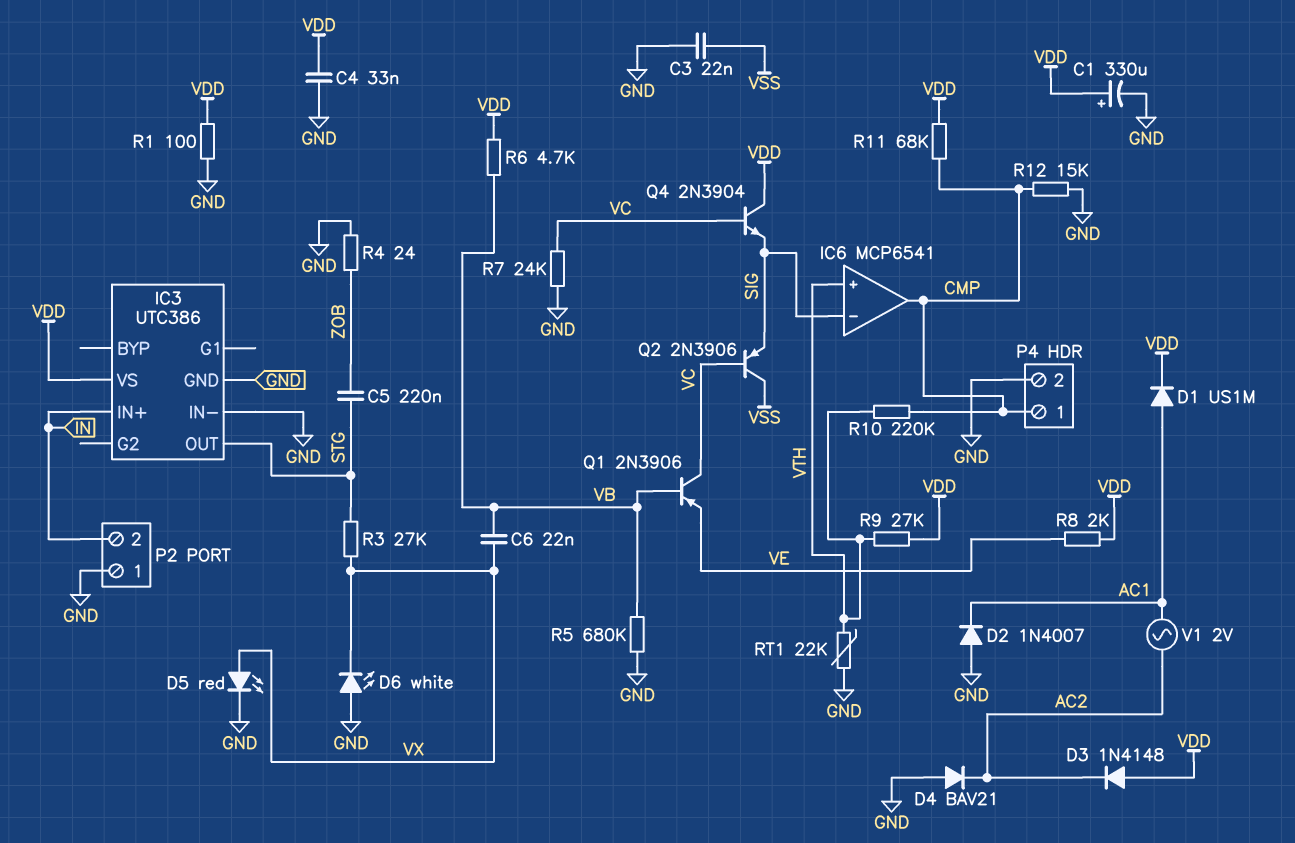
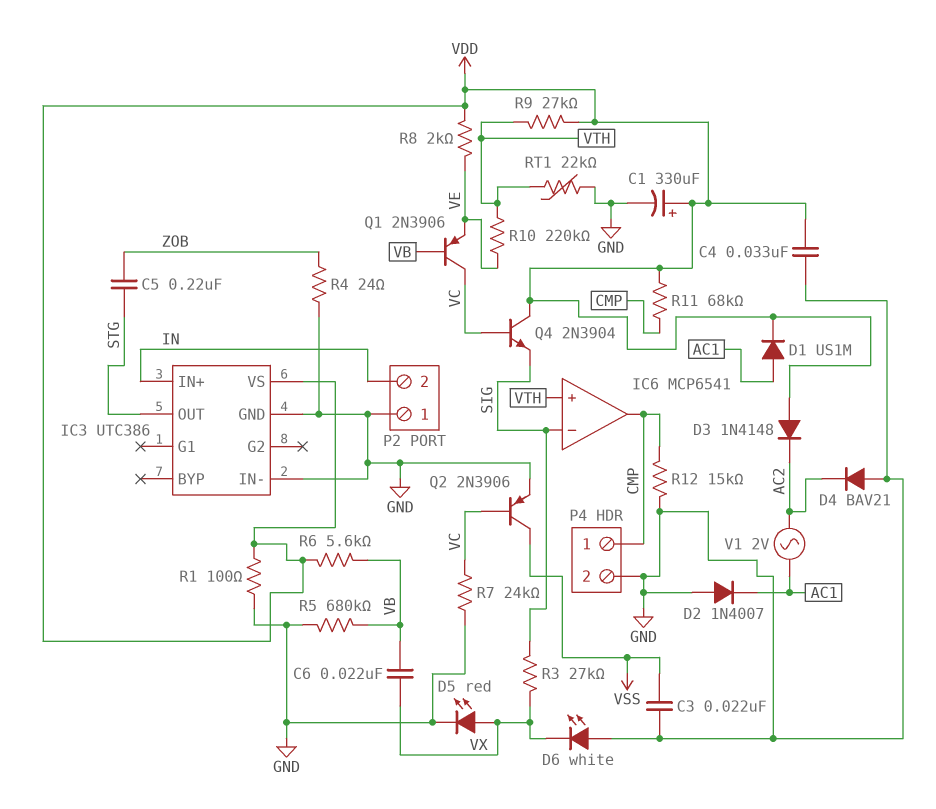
Q2: PNP 2N3906 (B VC, C VSS, E SIG) -> PNP 2N3906 (B VC, C VSS, E GND)
R3: 27k (STG, VX) -> 27k (SIG, VX)
R6: 4.7k (VB, VDD) -> 5.6k (VB, VDD)
R10: 220k (CMP, VTH) -> 220k (VE, VTH)

